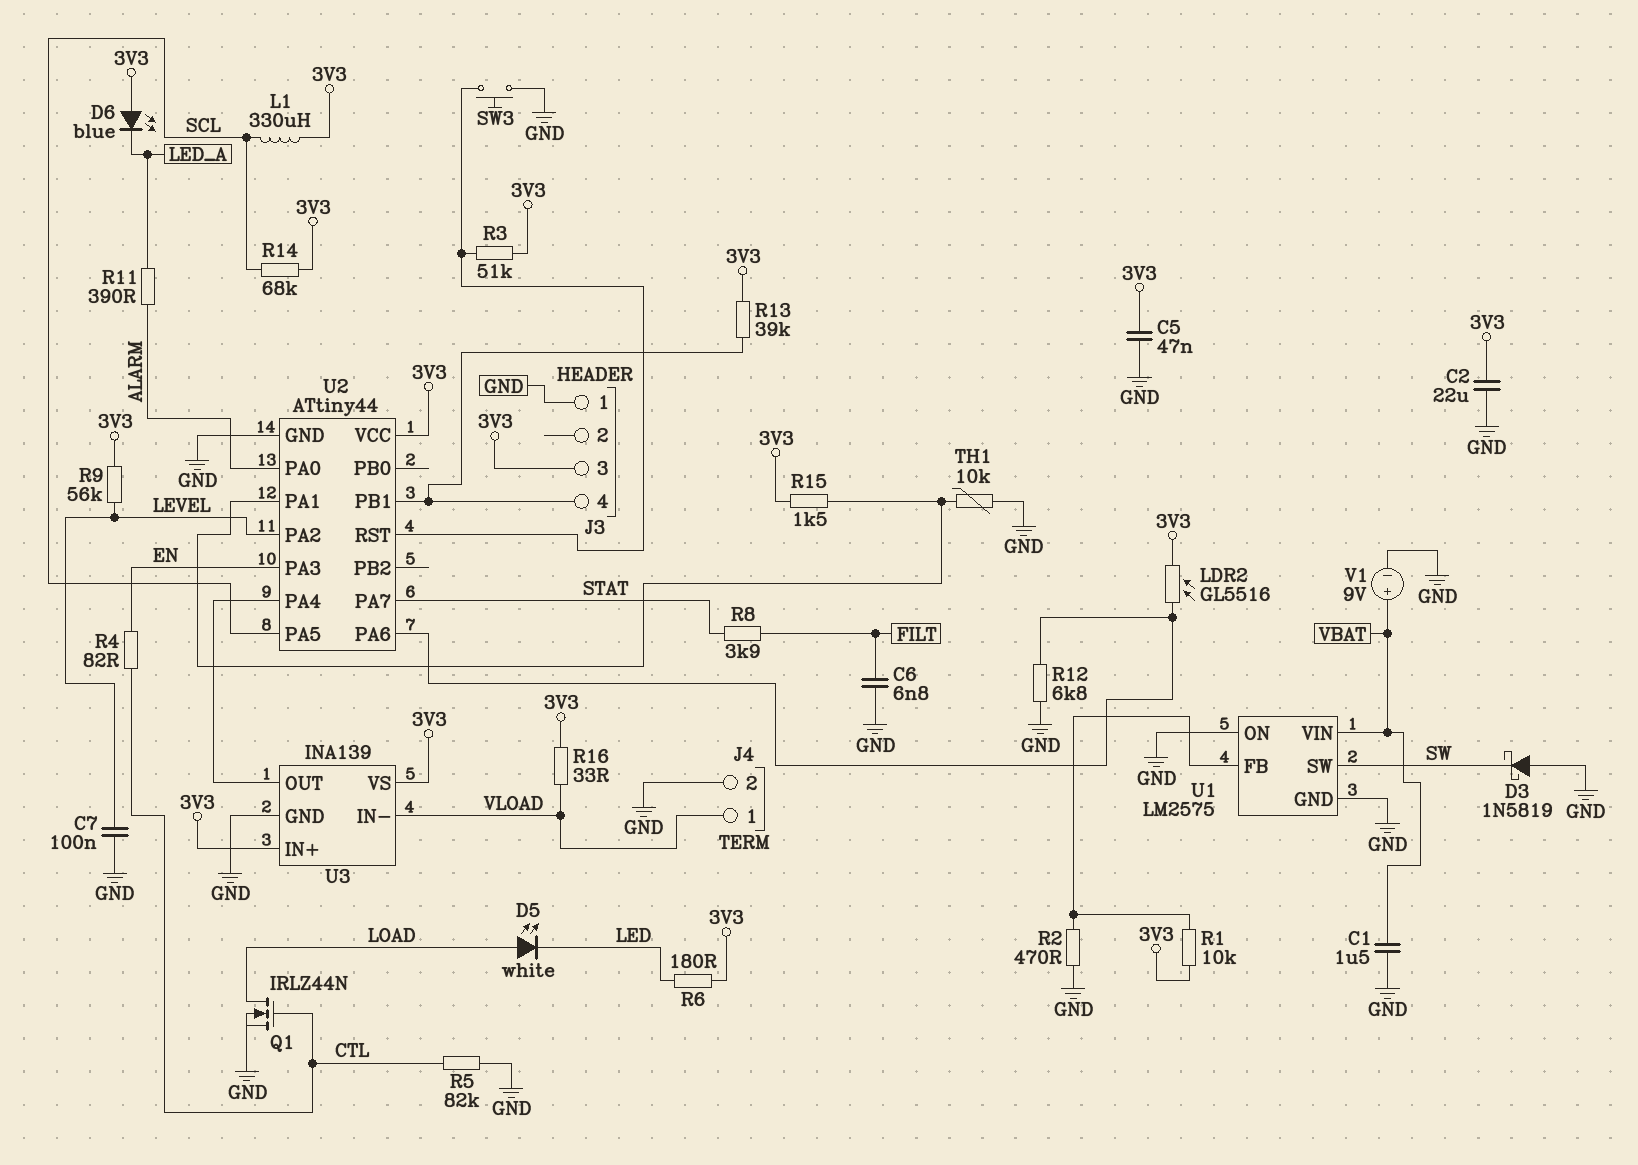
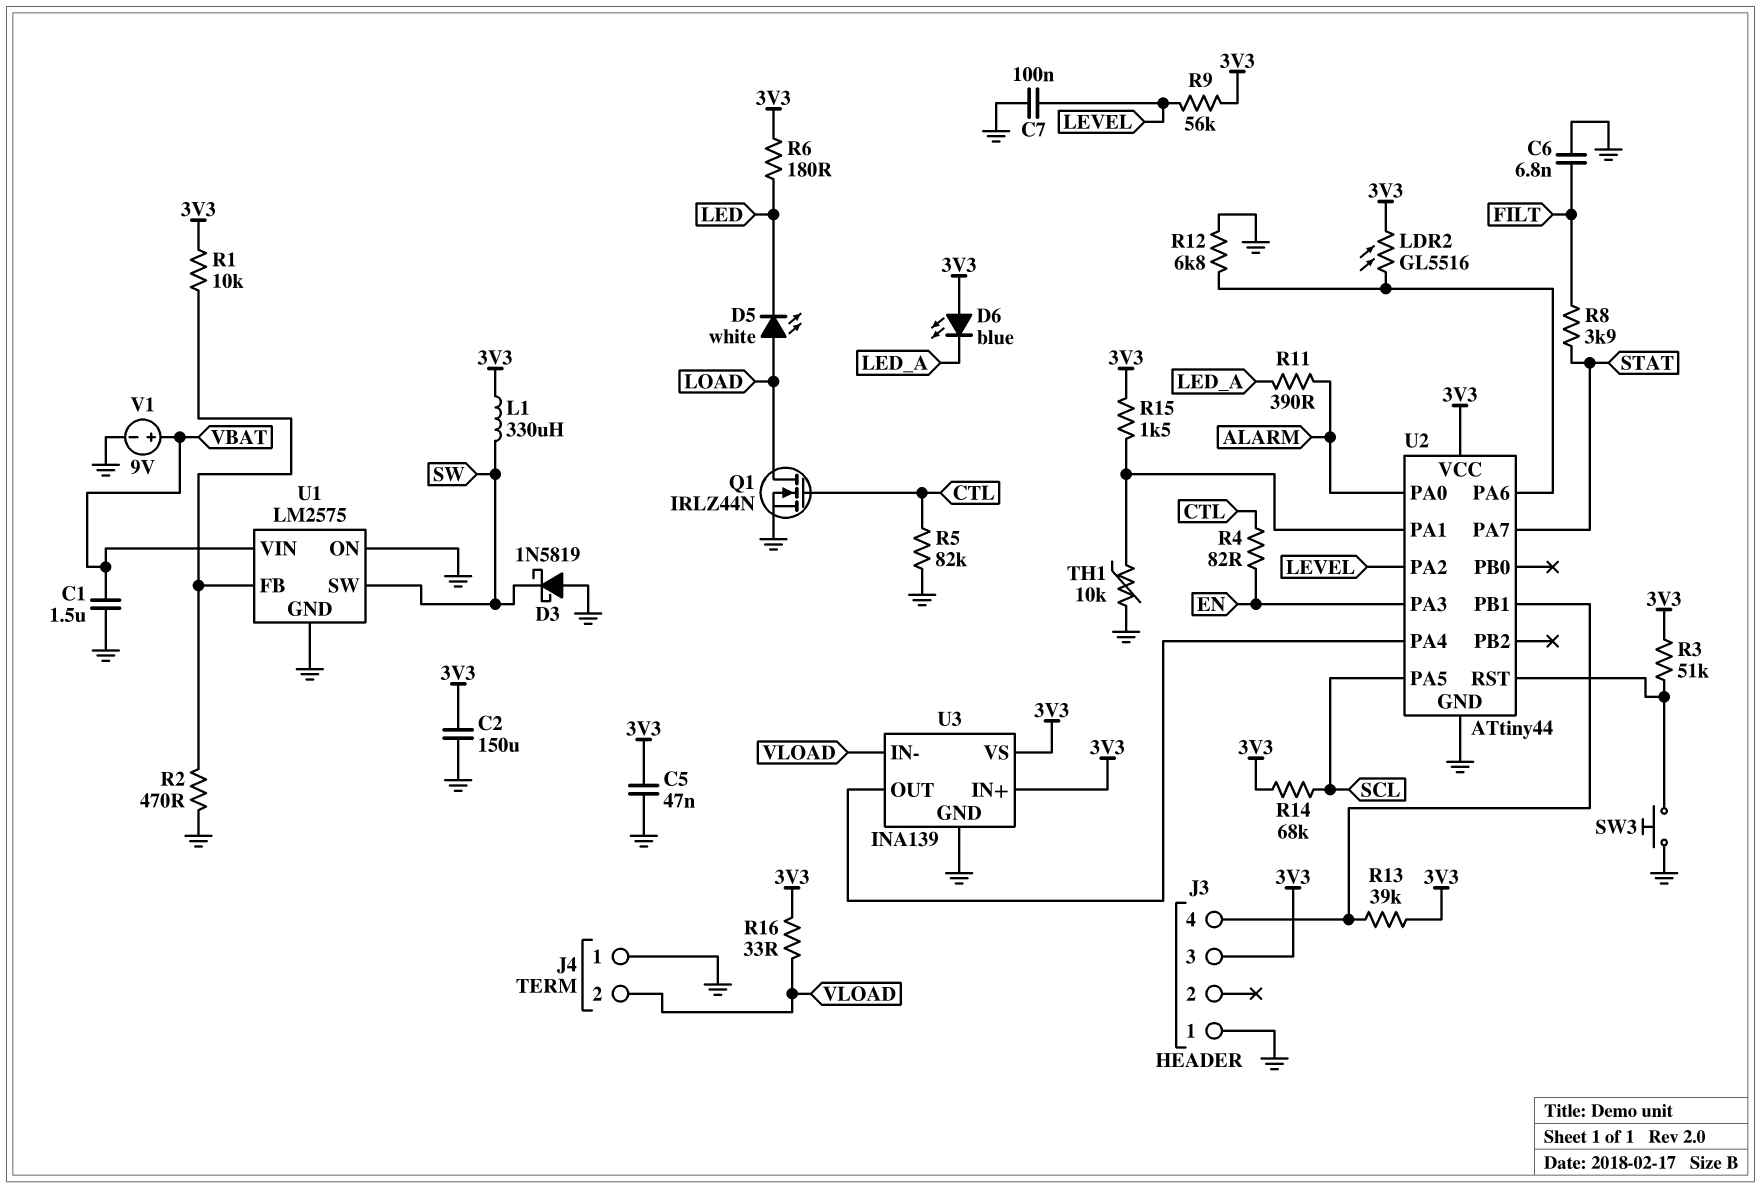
C2: 22uF (3V3, GND) -> 150uF (3V3, GND)
J4 pin 1: VLOAD -> GND
J4 pin 2: GND -> VLOAD
L1: 330uH (3V3, SCL) -> 330uH (3V3, SW)

